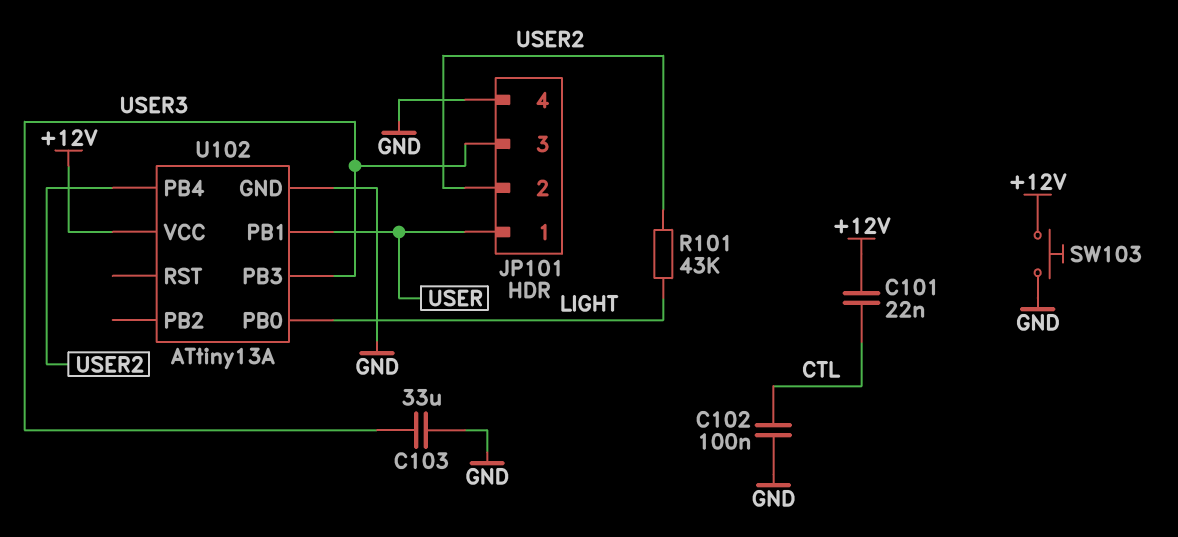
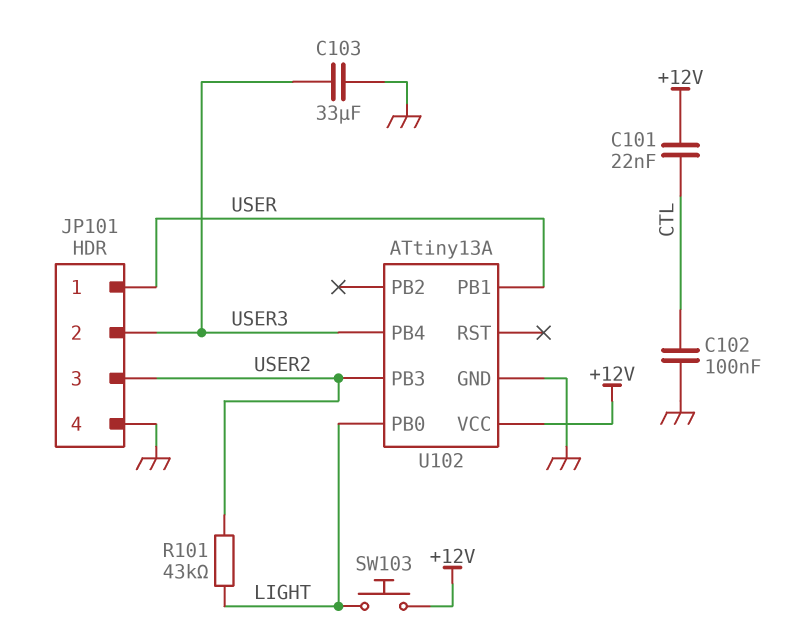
JP101 pin 2: USER2 -> USER3
JP101 pin 3: USER3 -> USER2
SW103: button (+12V, GND) -> button (+12V, LIGHT)
U102 pin PB3: USER3 -> USER2
U102 pin PB4: USER2 -> USER3

